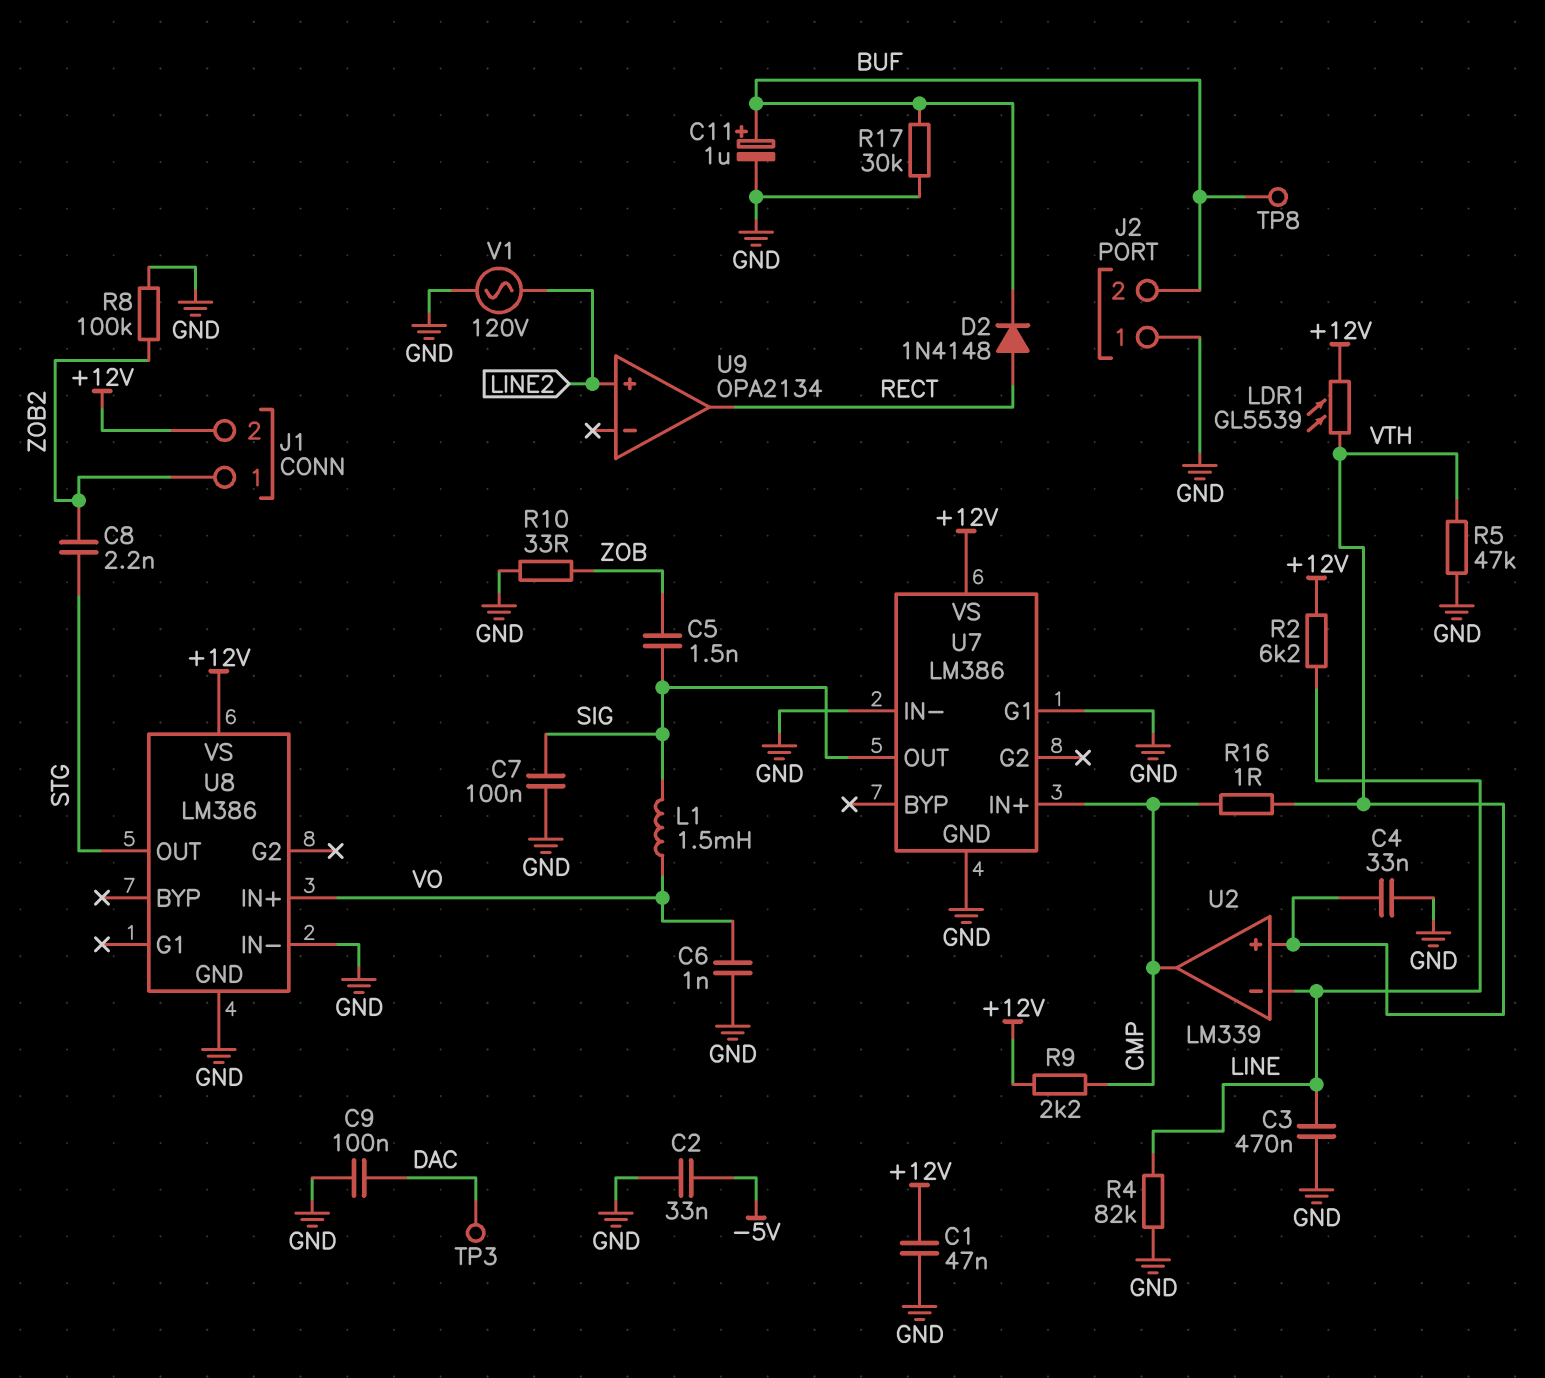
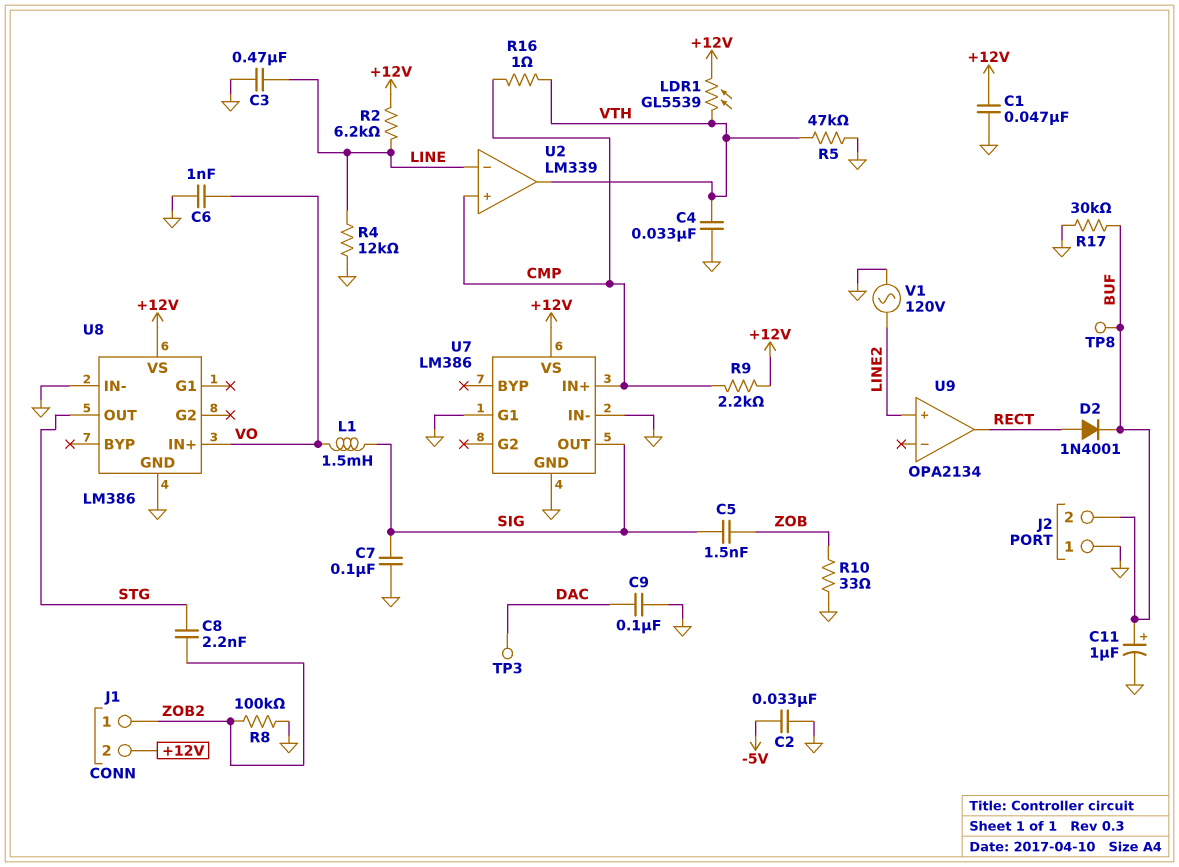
D2: diode 1N4148 (A RECT, K BUF) -> diode 1N4001 (A RECT, K BUF)
R4: 82k (GND, LINE) -> 12k (GND, LINE)
U2 pin in+: VTH -> CMP
U2 pin out: CMP -> VTH

